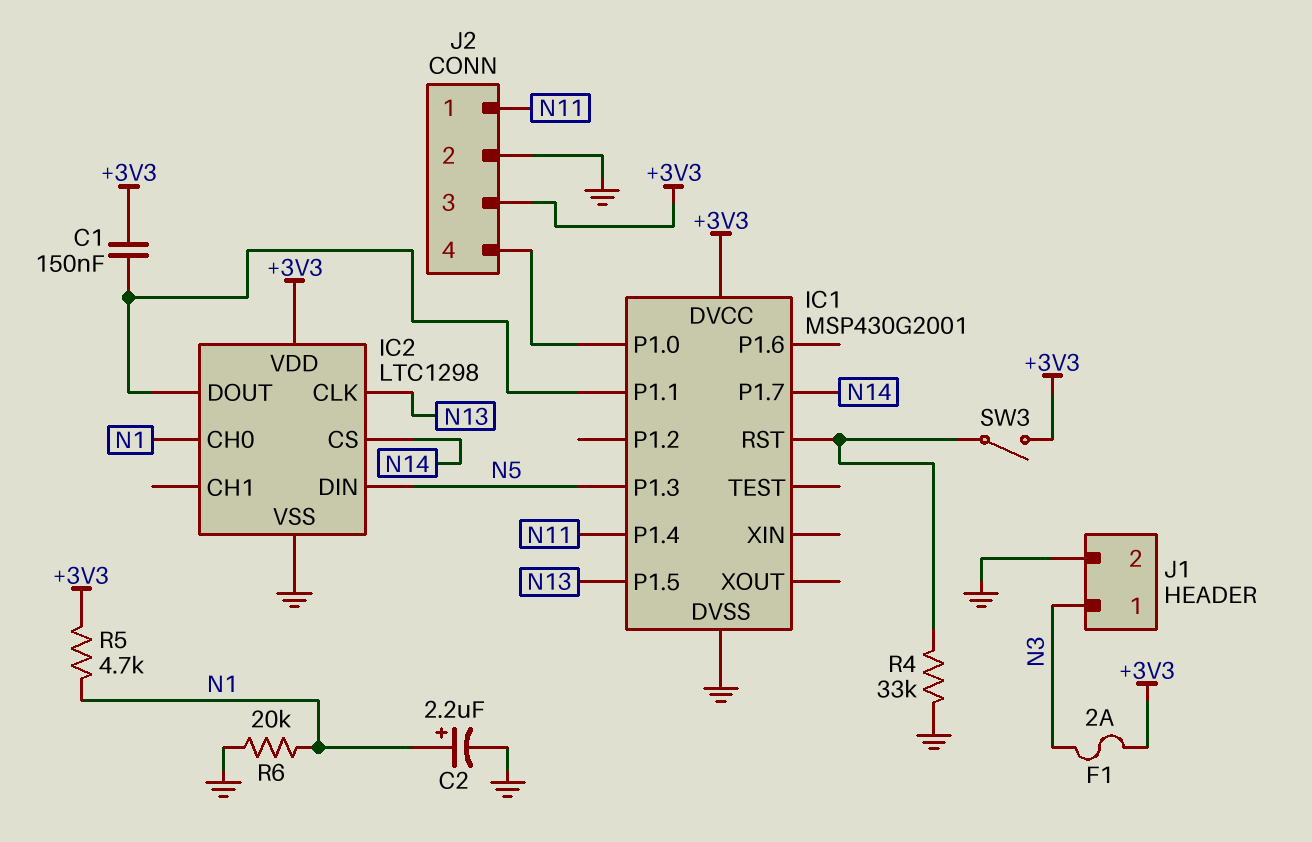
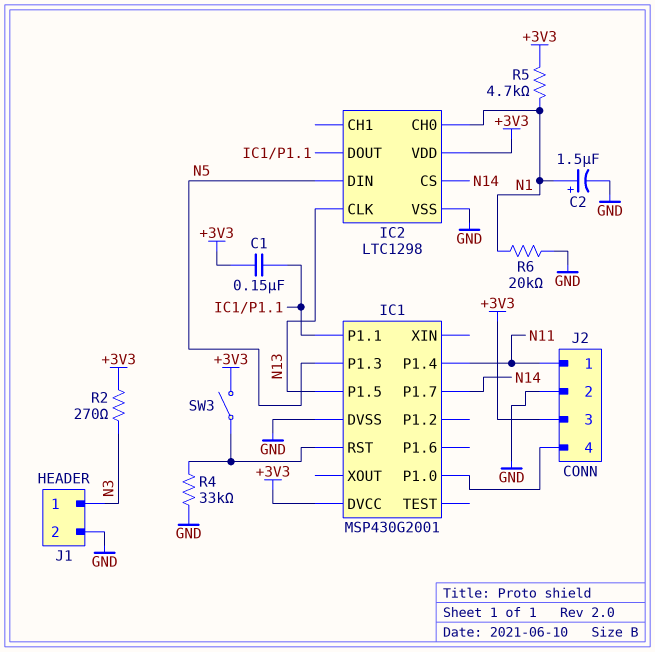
C2: 2.2uF (plus N1, minus GND) -> 1.5uF (plus N1, minus GND)
F1: 2A (+3V3, N3) -> none
R2: none -> 270 (+3V3, N3)

